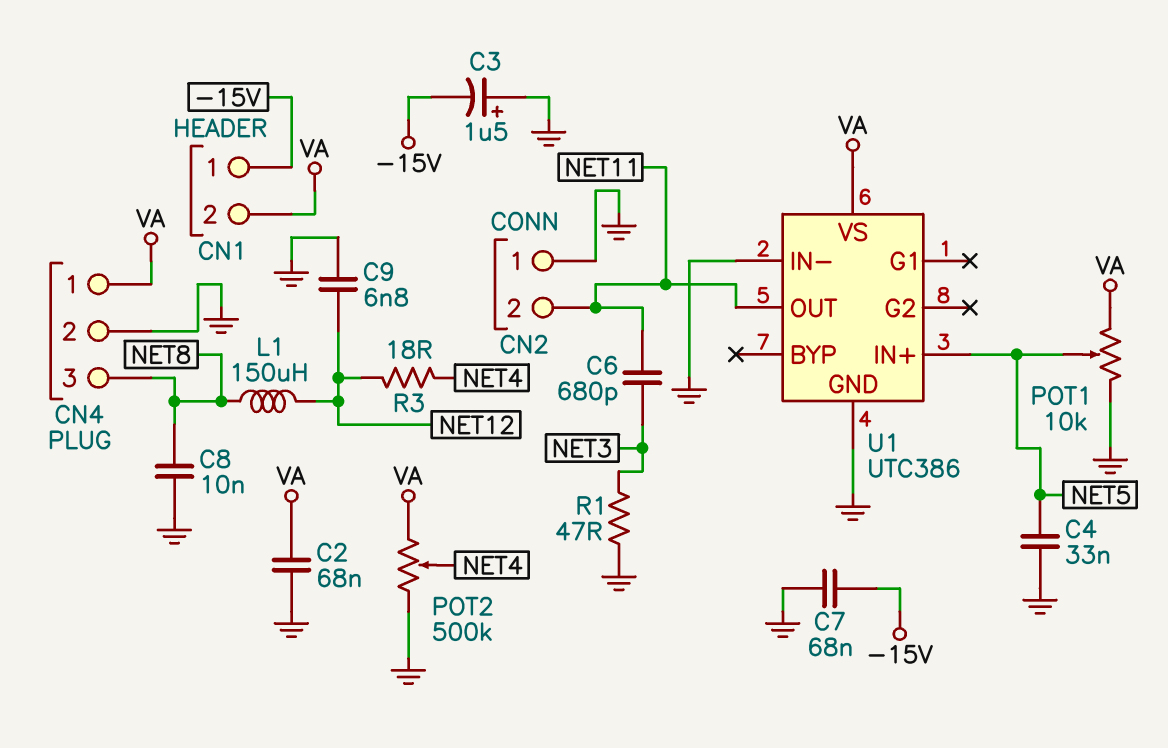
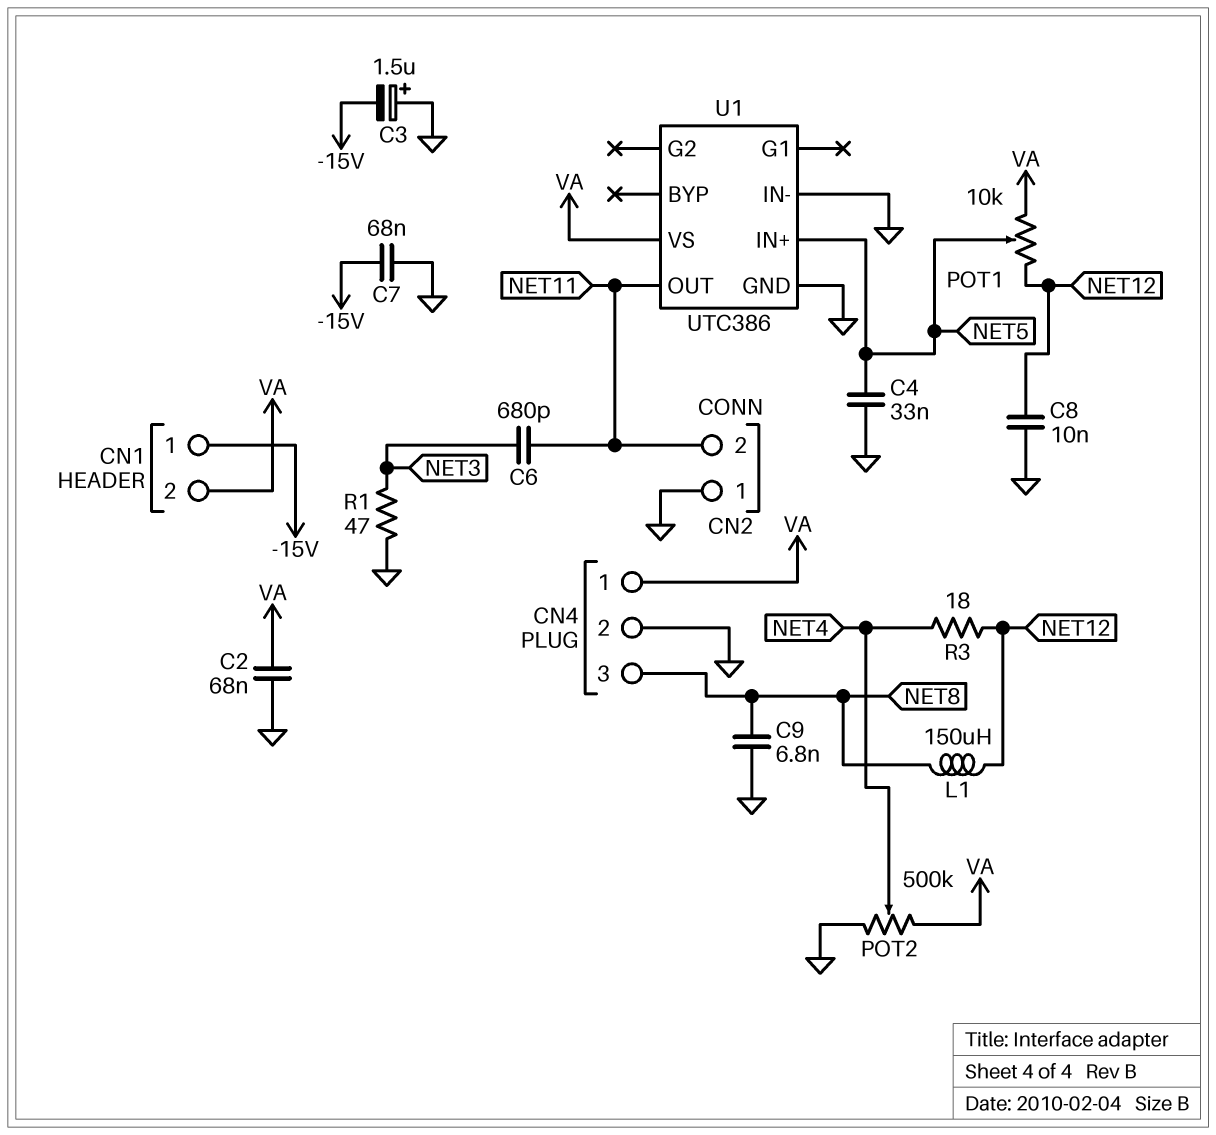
C8: 10nF (GND, NET8) -> 10nF (GND, NET12)
C9: 6.8nF (GND, NET12) -> 6.8nF (GND, NET8)
POT1: 10k (GND, VA, wiper NET5) -> 10k (NET12, VA, wiper NET5)

